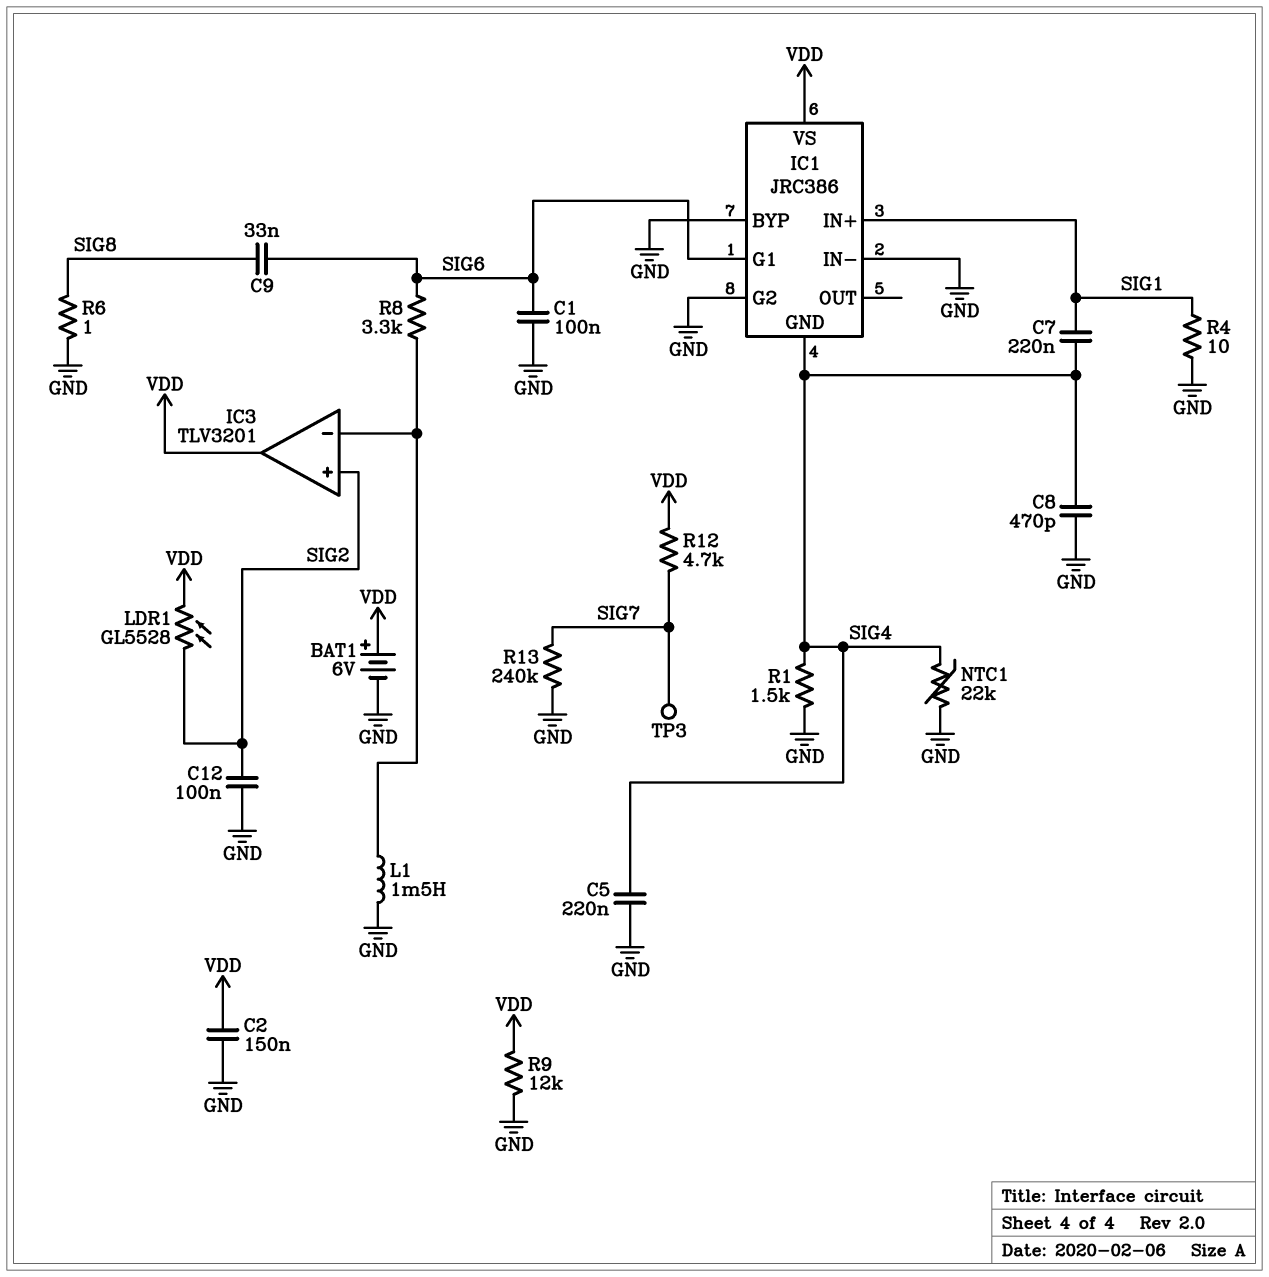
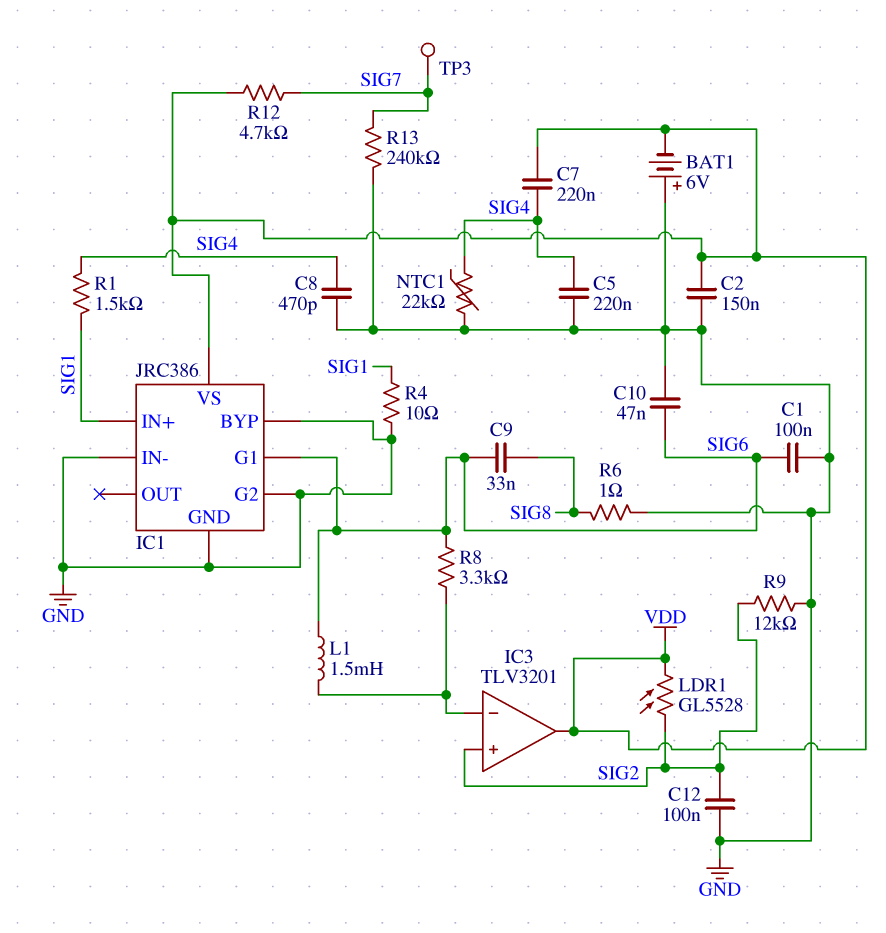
BAT1: 6V (plus VDD, minus GND) -> 6V (plus GND, minus VDD)
C7: 220nF (SIG1, SIG4) -> 220nF (SIG4, VDD)
C10: none -> 47nF (GND, SIG6)
IC1 pin GND: SIG4 -> GND
L1: 1.5mH (GND, IC3/in-) -> 1.5mH (IC3/in-, SIG6)
R1: 1.5k (GND, SIG4) -> 1.5k (SIG1, SIG4)
R9: 12k (GND, VDD) -> 12k (GND, SIG2)

